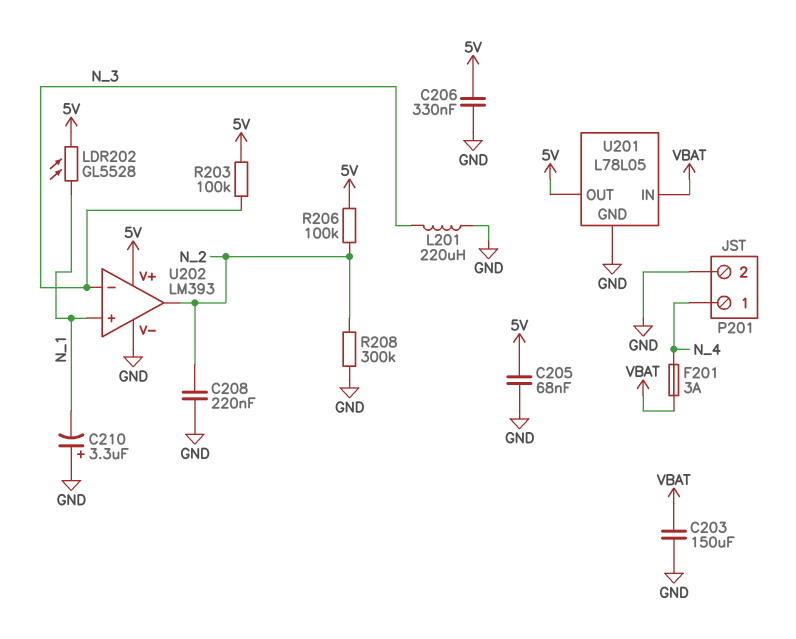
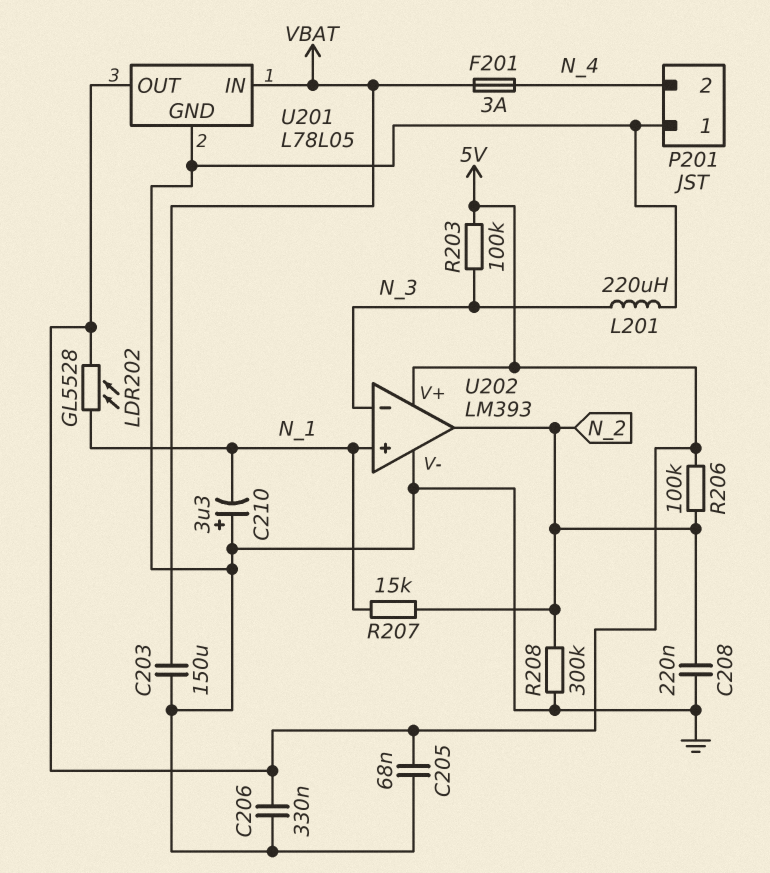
P201 pin 1: N_4 -> GND
P201 pin 2: GND -> N_4
R207: none -> 15k (N_1, N_2)

